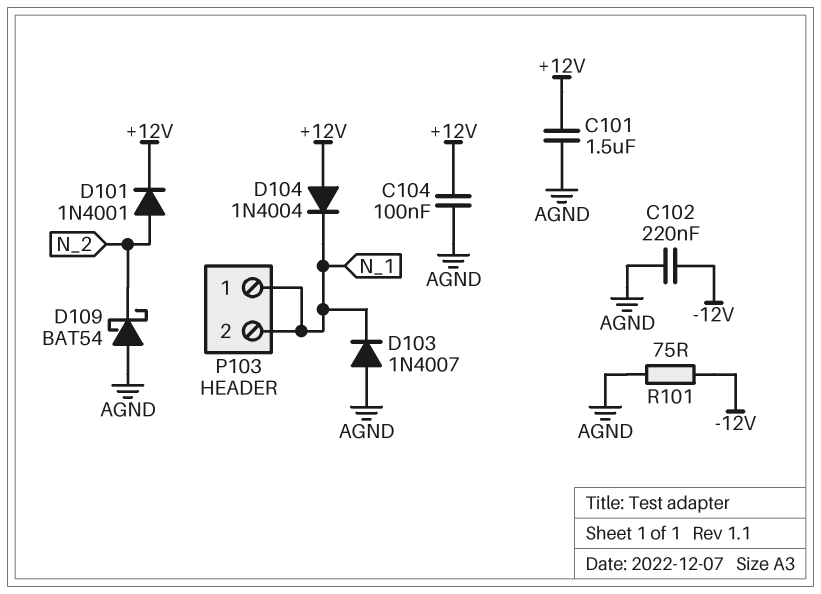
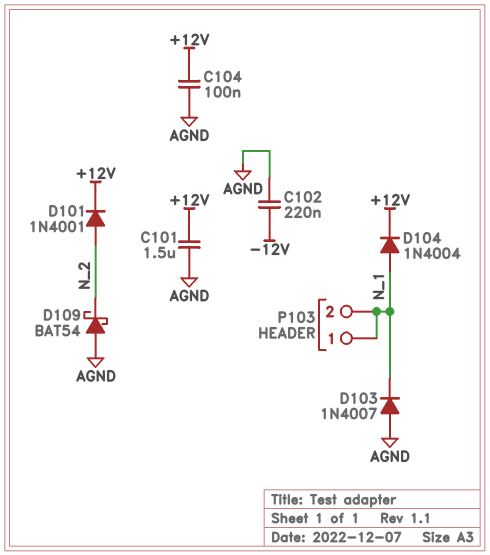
D104: diode 1N4004 (A +12V, K N_1) -> diode 1N4004 (A N_1, K +12V)
R101: 75 (-12V, AGND) -> none

